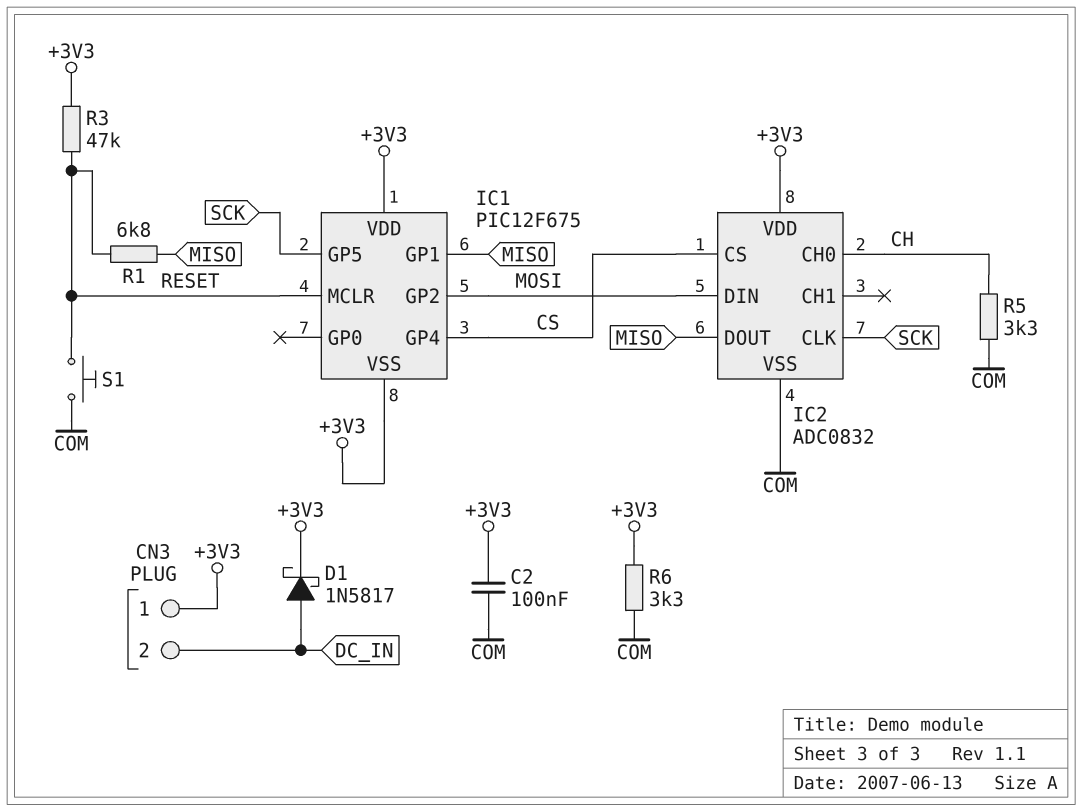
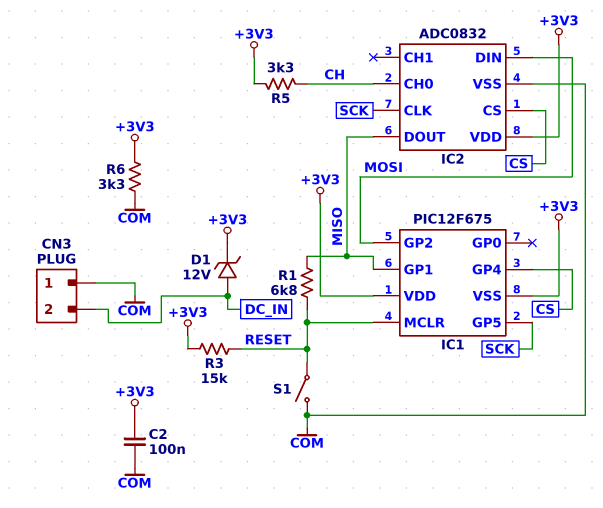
CN3 pin 1: +3V3 -> COM
D1: schottky 1N5817 (A DC_IN, K +3V3) -> zener 12V (A DC_IN, K +3V3)
R3: 47k (+3V3, RESET) -> 15k (+3V3, RESET)
R5: 3.3k (CH, COM) -> 3.3k (+3V3, CH)
S1: button (COM, RESET) -> switch (COM, RESET)

